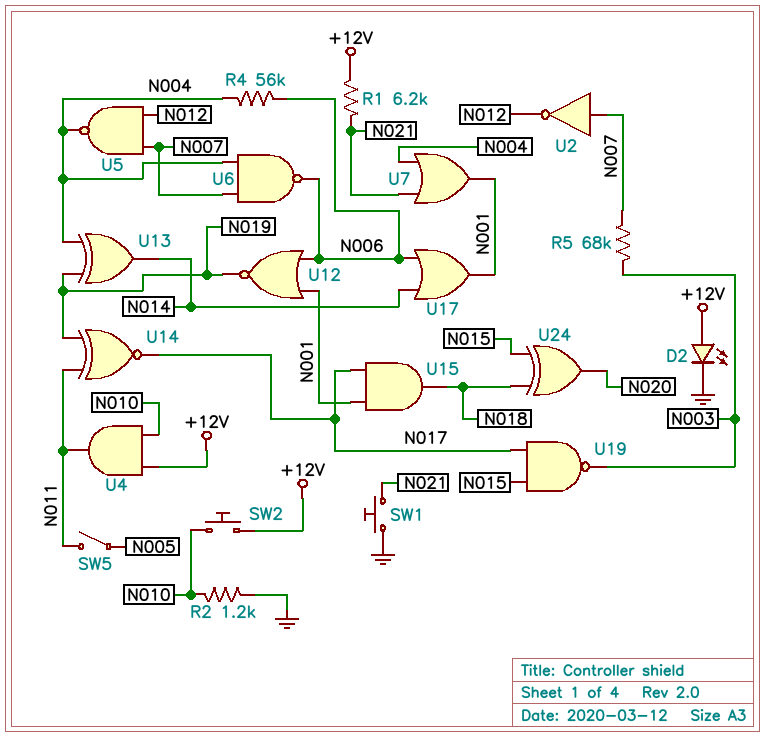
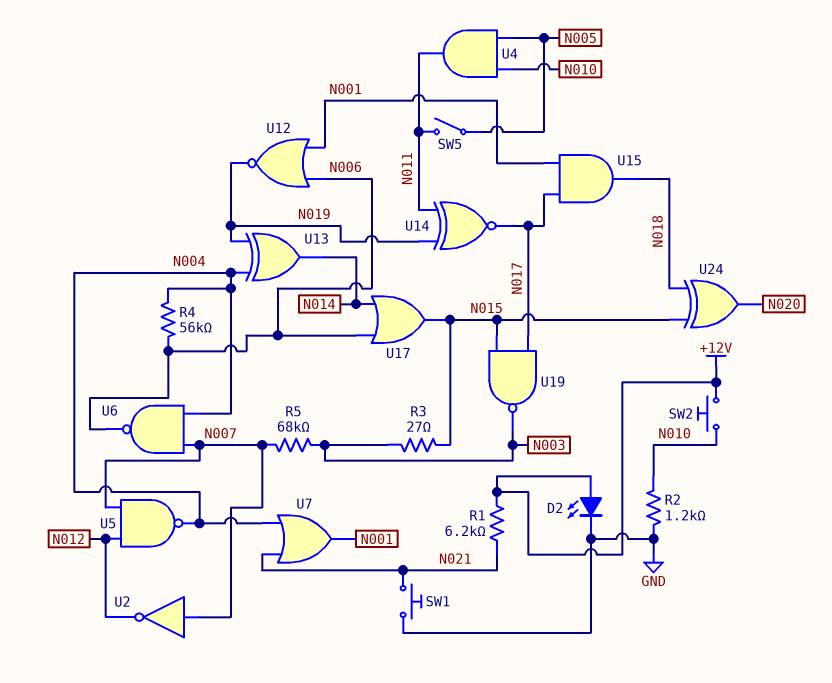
R3: none -> 27 (N003, N015)
U4: AND (in +12V, in N010, out N011) -> AND (in N005, in N010, out N011)
U17: OR (in N006, in N014, out N001) -> OR (in N006, in N014, out N015)

